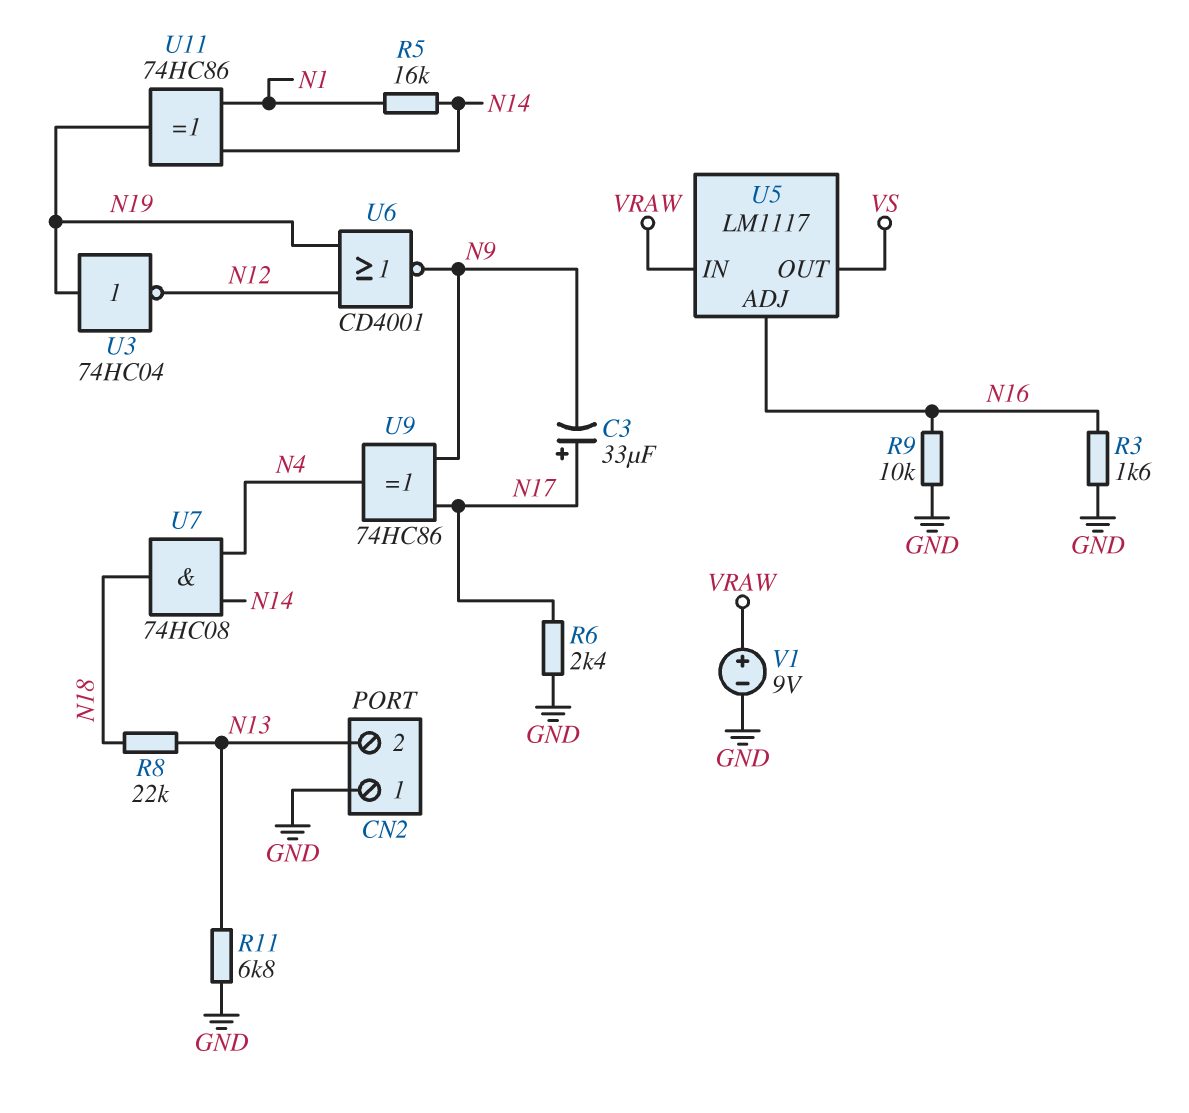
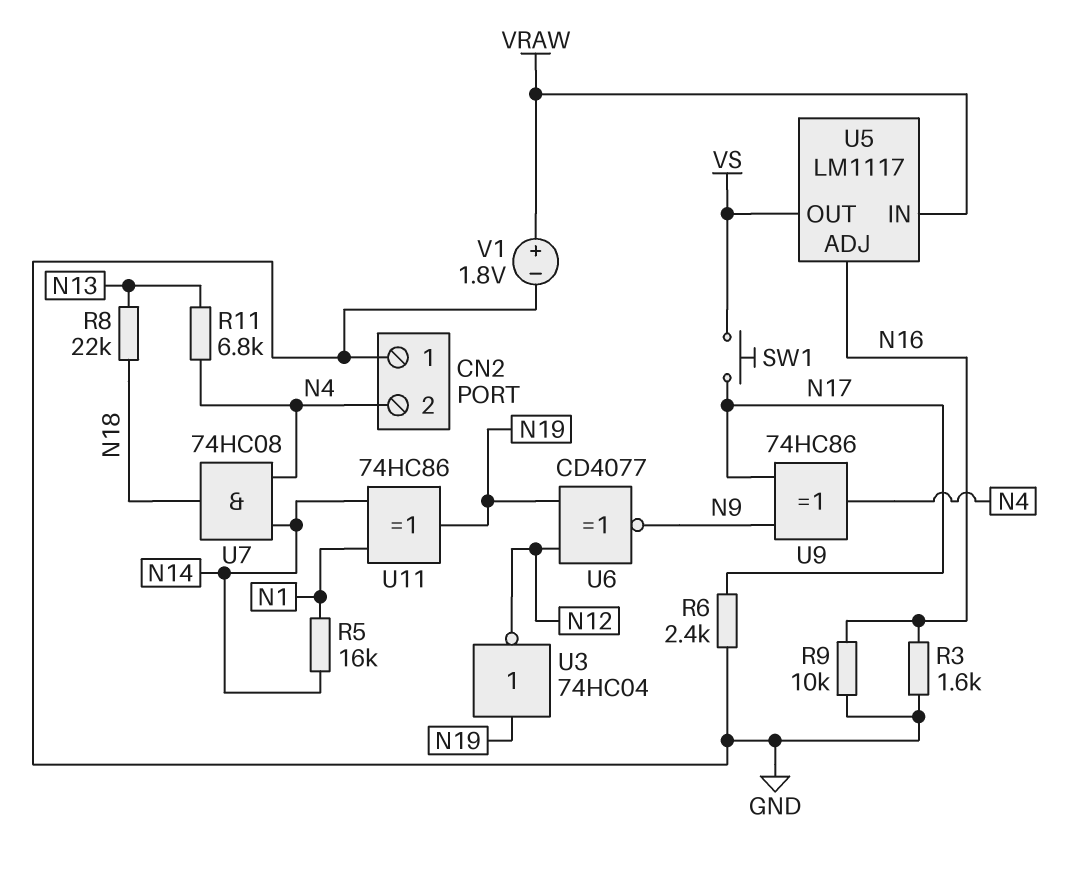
C3: 33uF (plus N17, minus N9) -> none
CN2 pin 2: N13 -> N4
R11: 6.8k (GND, N13) -> 6.8k (N4, N13)
SW1: none -> button (N17, VS)
U6: NOR CD4001 (in N12, in N19, out N9) -> XNOR CD4077 (in N12, in N19, out N9)
V1: 9V (plus VRAW, minus GND) -> 1.8V (plus VRAW, minus GND)

